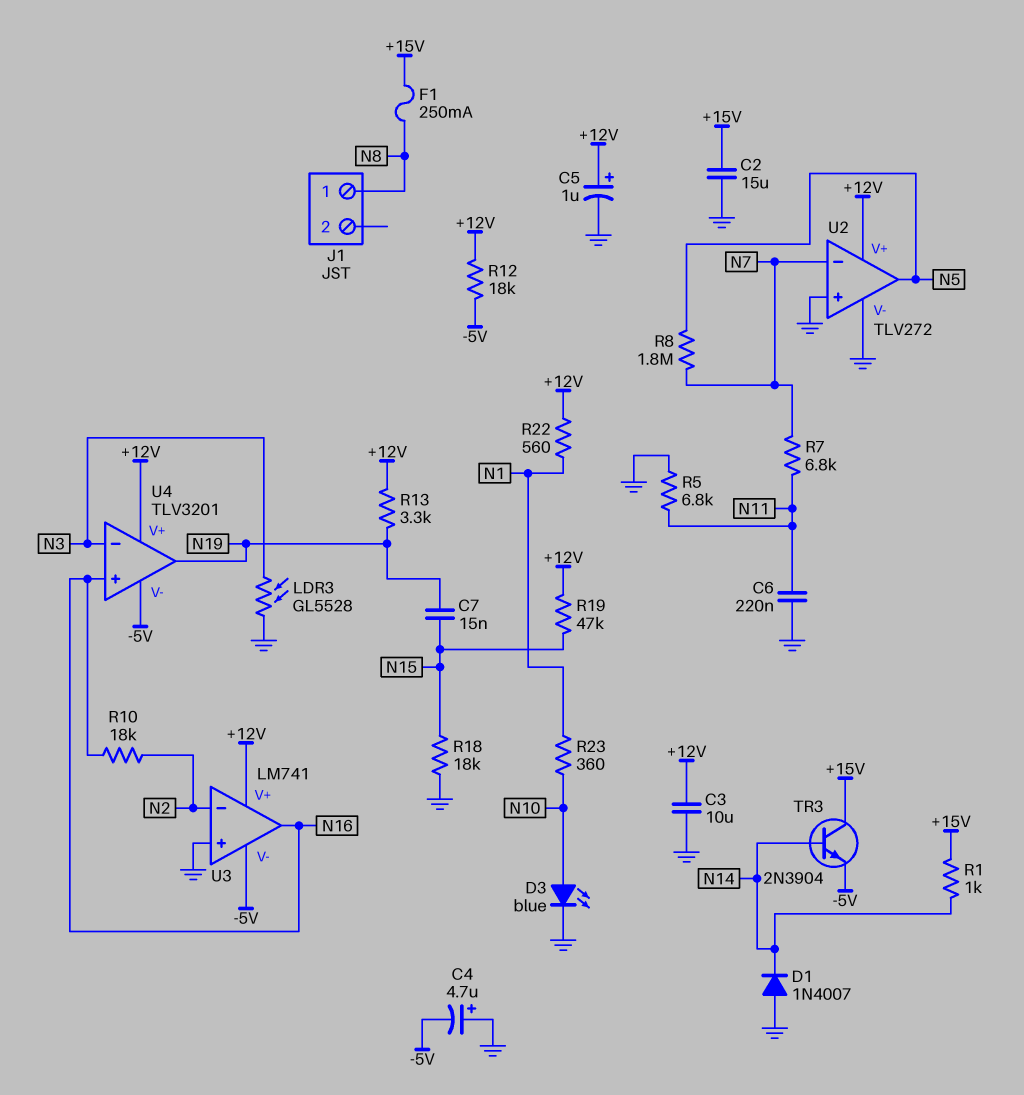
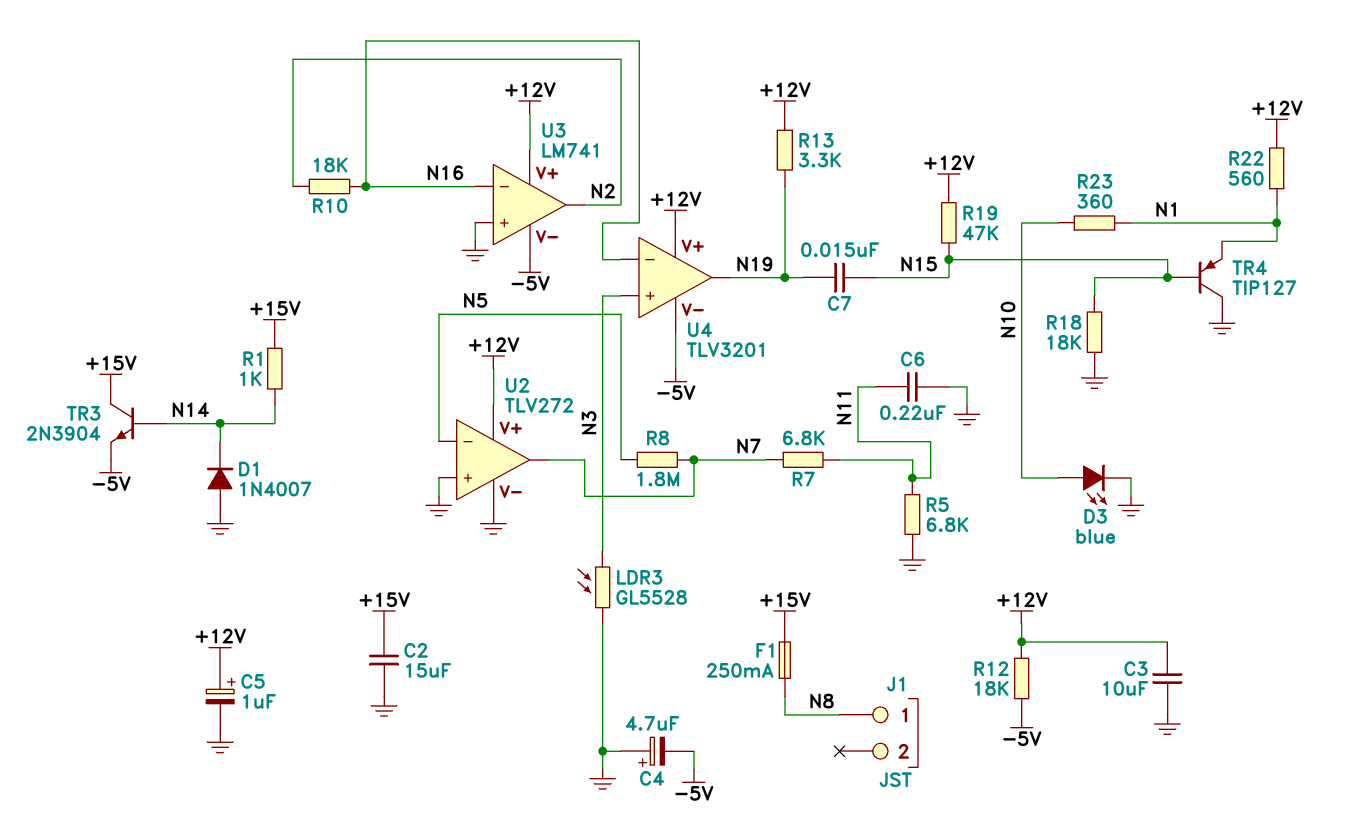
TR4: none -> PNP TIP127 (B N15, C GND, E N1)
U2 pin in-: N7 -> N5
U2 pin out: N5 -> N7
U3 pin in-: N2 -> N16
U3 pin out: N16 -> N2
U4 pin in+: N16 -> N3
U4 pin in-: N3 -> N16

